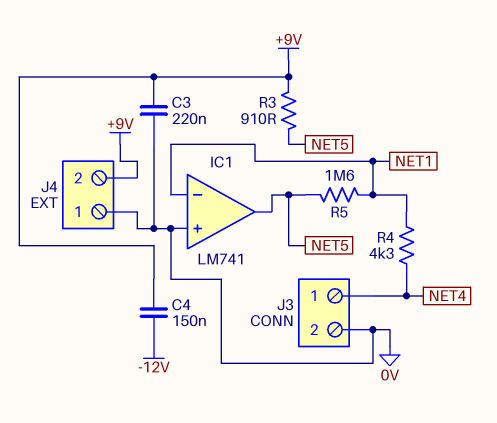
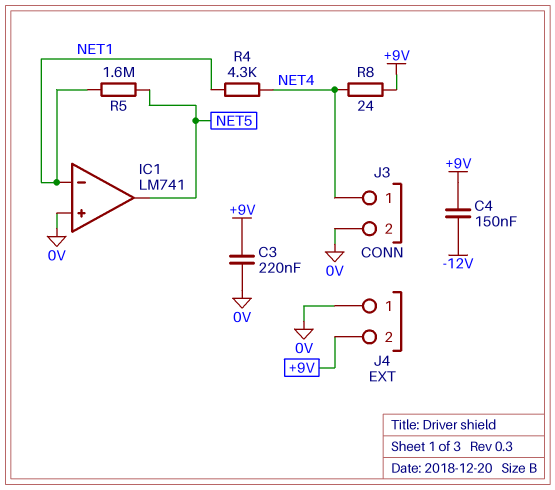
R3: 910 (+9V, NET5) -> none
R8: none -> 24 (+9V, NET4)

